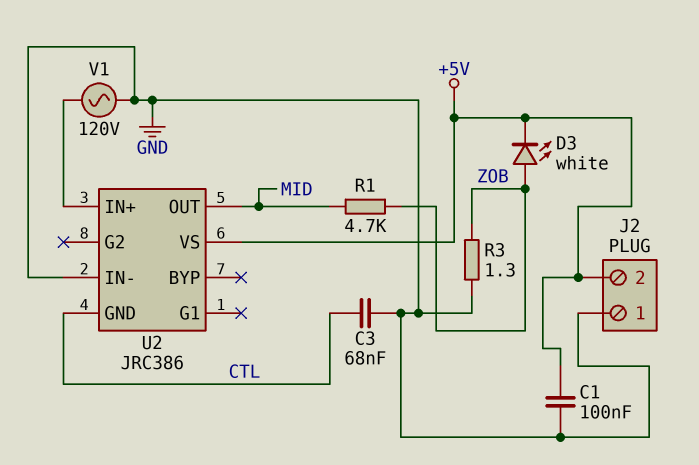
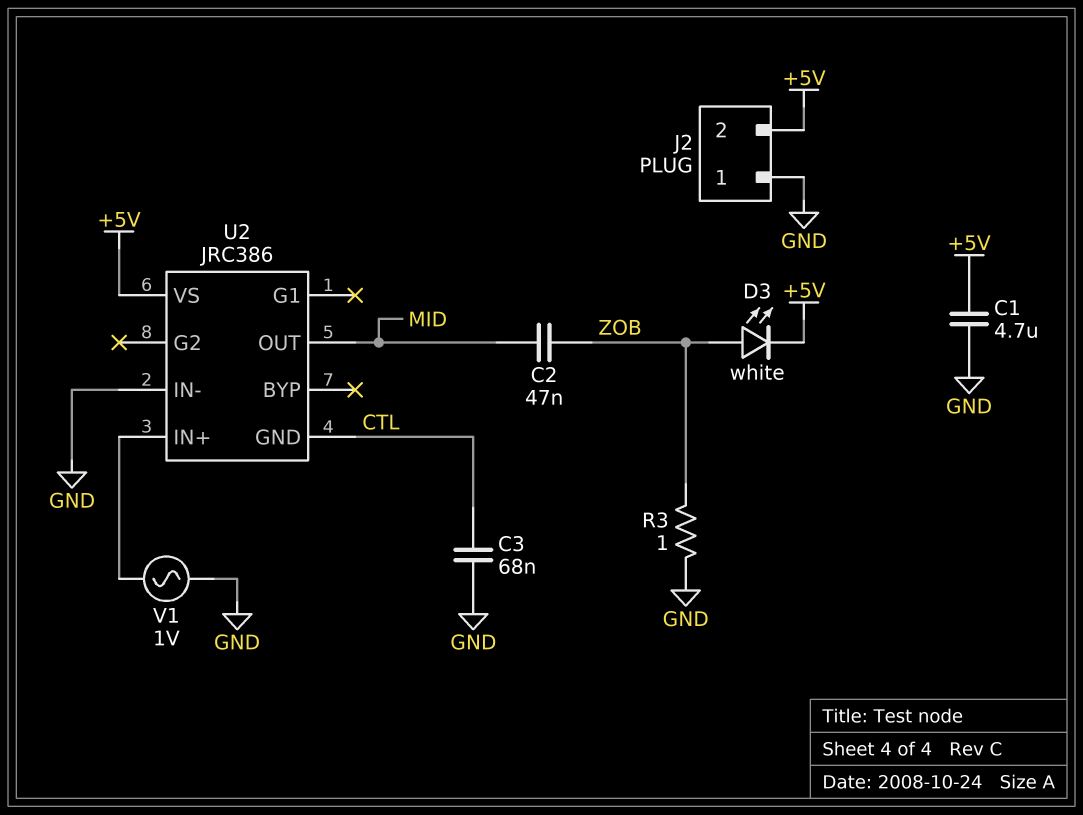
C1: 100nF (+5V, GND) -> 4.7uF (+5V, GND)
C2: none -> 47nF (MID, ZOB)
R1: 4.7k (MID, ZOB) -> none
R3: 1.3 (GND, ZOB) -> 1 (GND, ZOB)
V1: AC 120V (GND, U2/IN+) -> AC 1V (GND, U2/IN+)

